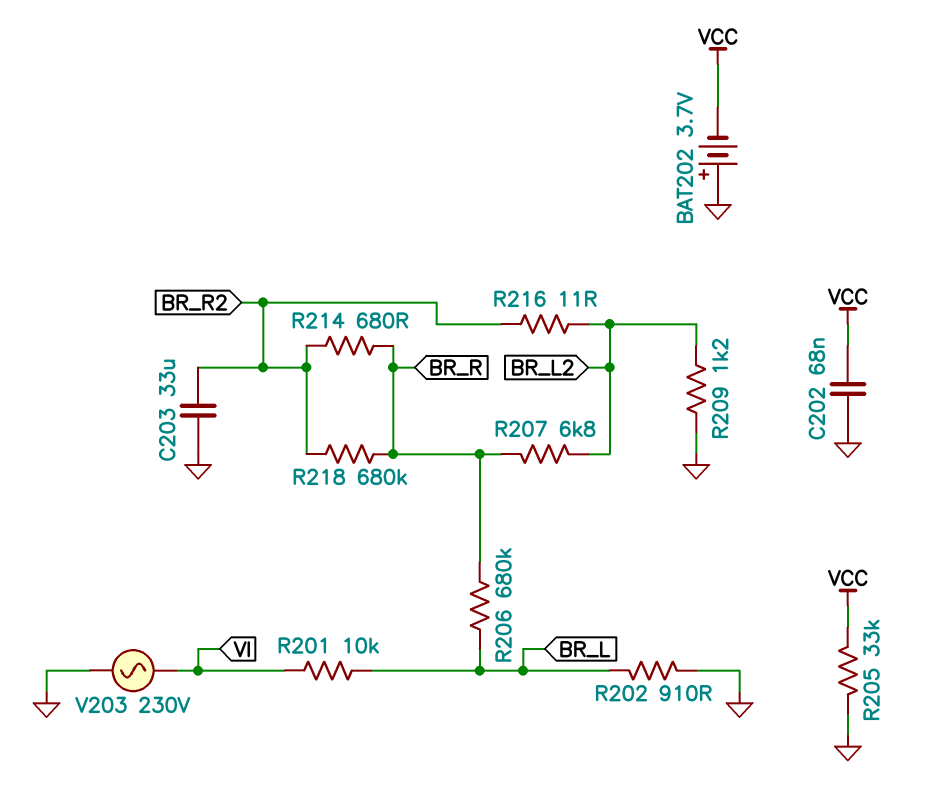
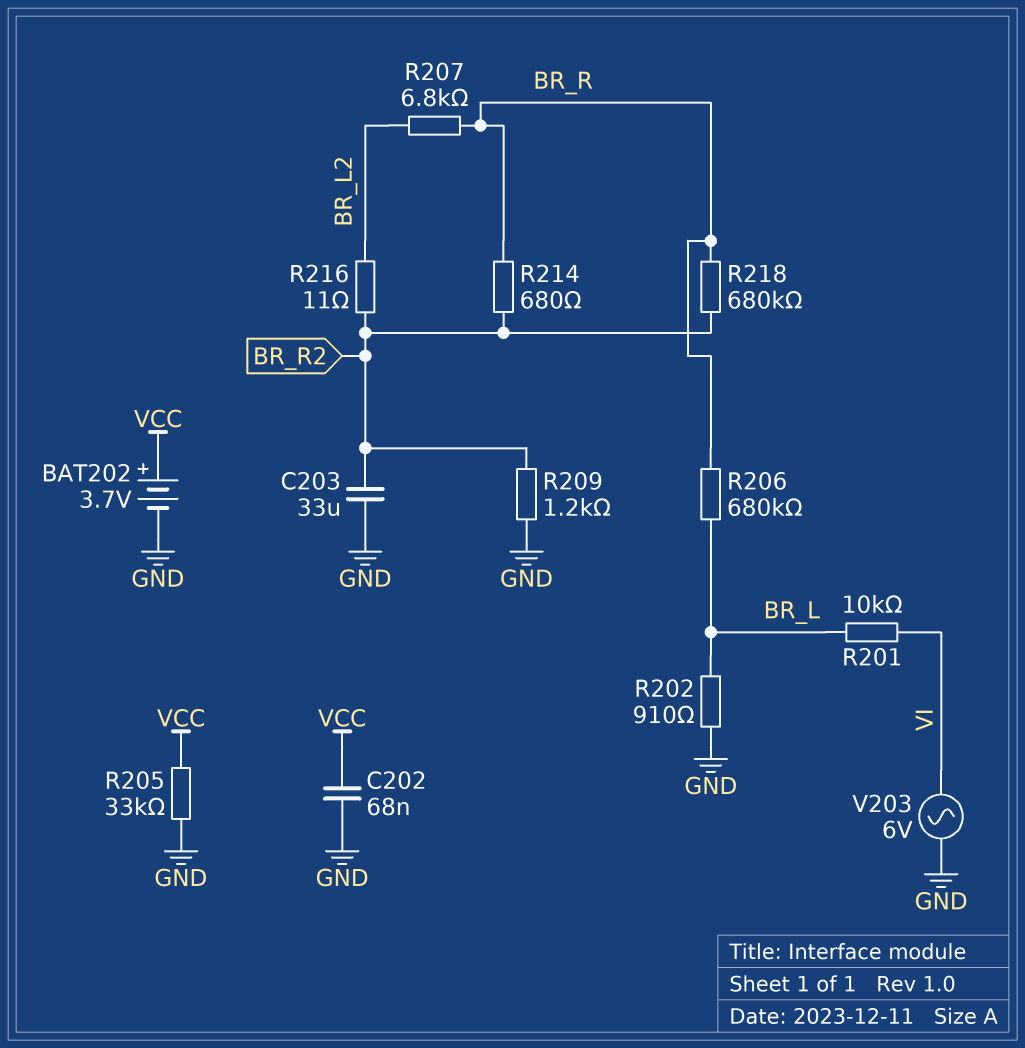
BAT202: 3.7V (plus GND, minus VCC) -> 3.7V (plus VCC, minus GND)
R209: 1.2k (BR_L2, GND) -> 1.2k (BR_R2, GND)
V203: AC 230V (GND, VI) -> AC 6V (GND, VI)

